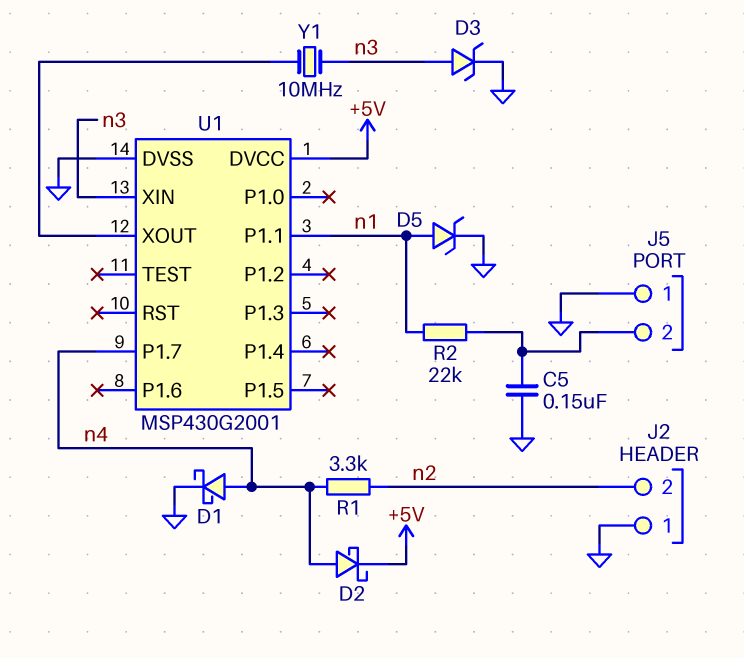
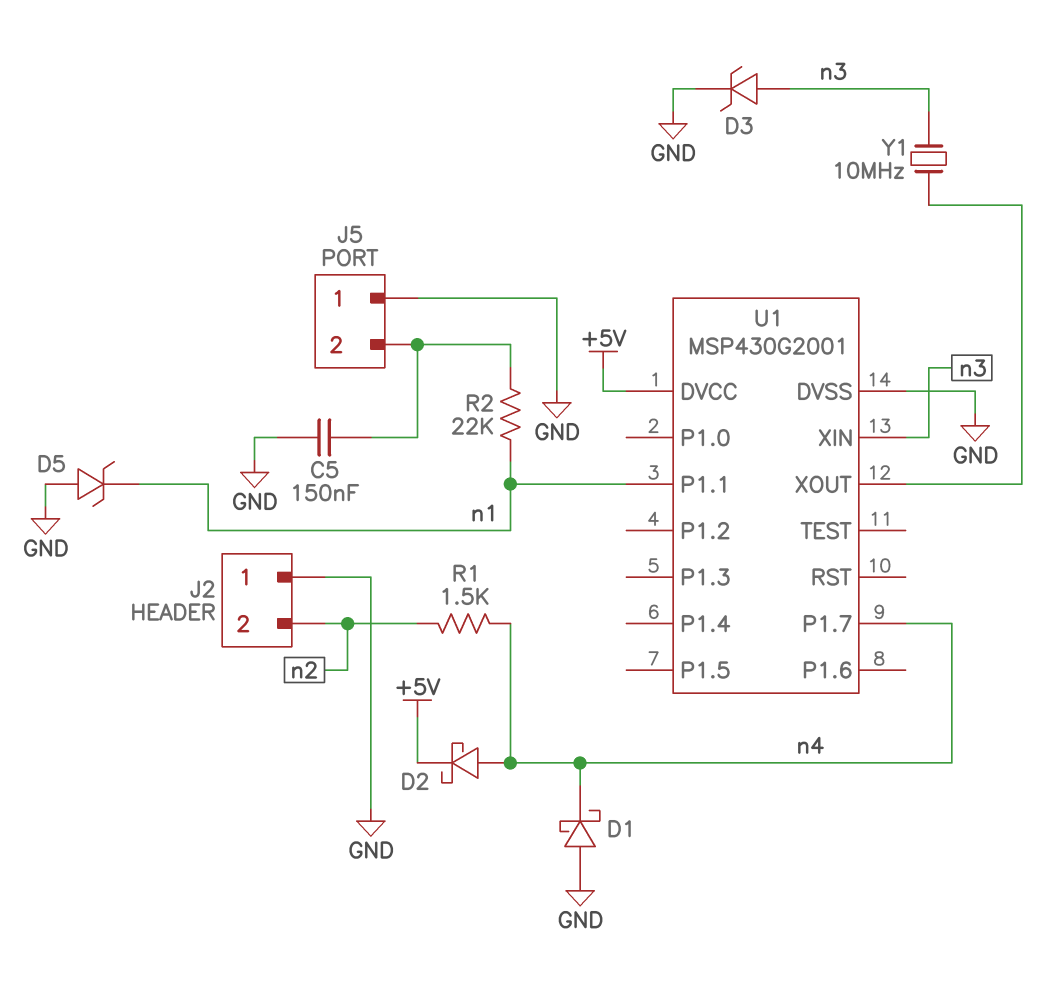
D1: schottky (A n4, K GND) -> schottky (A GND, K n4)
D5: zener (A n1, K GND) -> zener (A GND, K n1)
R1: 3.3k (n2, n4) -> 1.5k (n2, n4)

